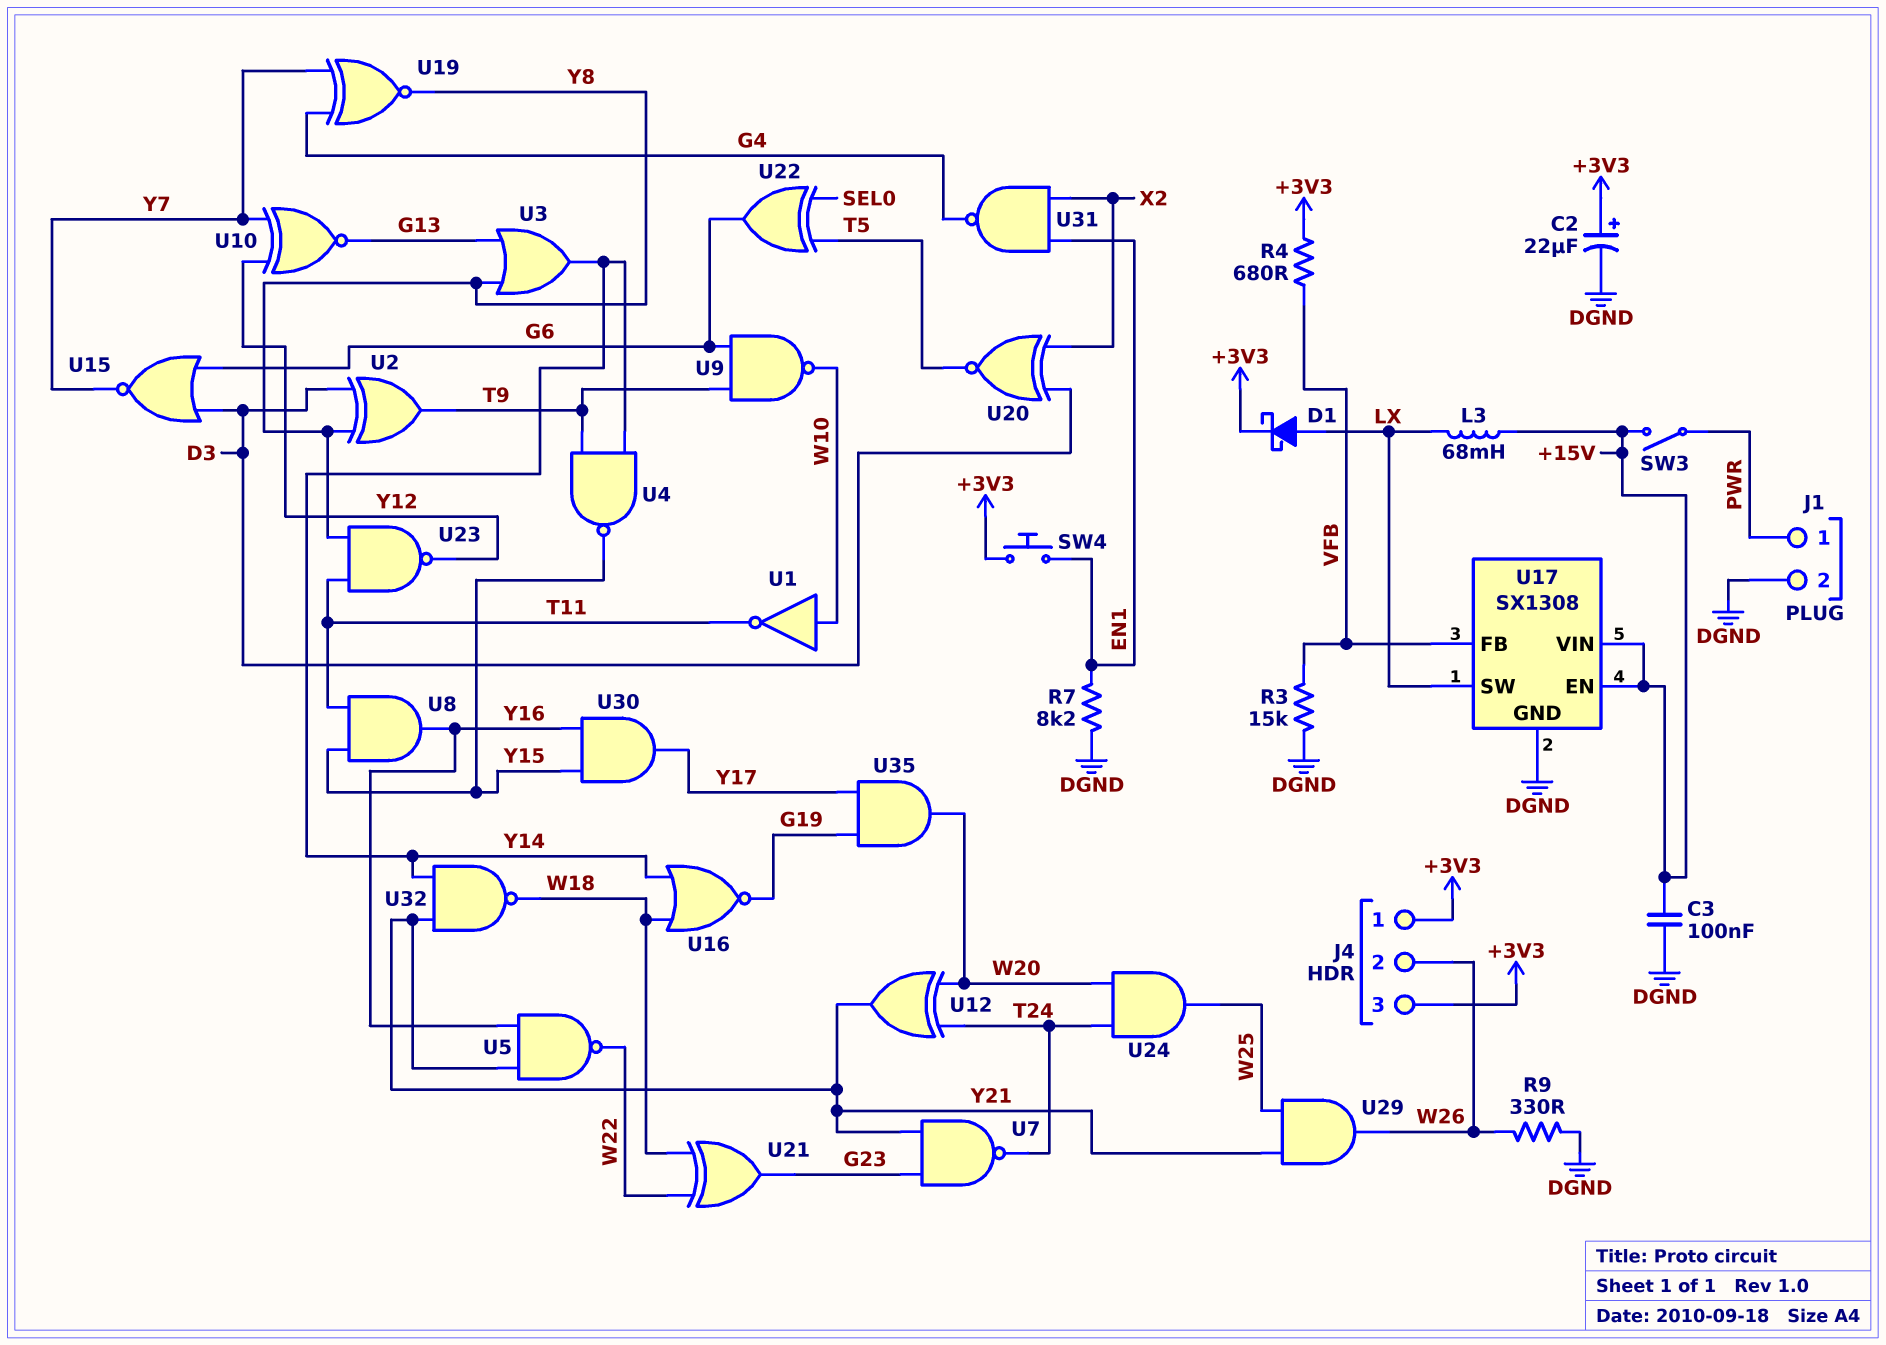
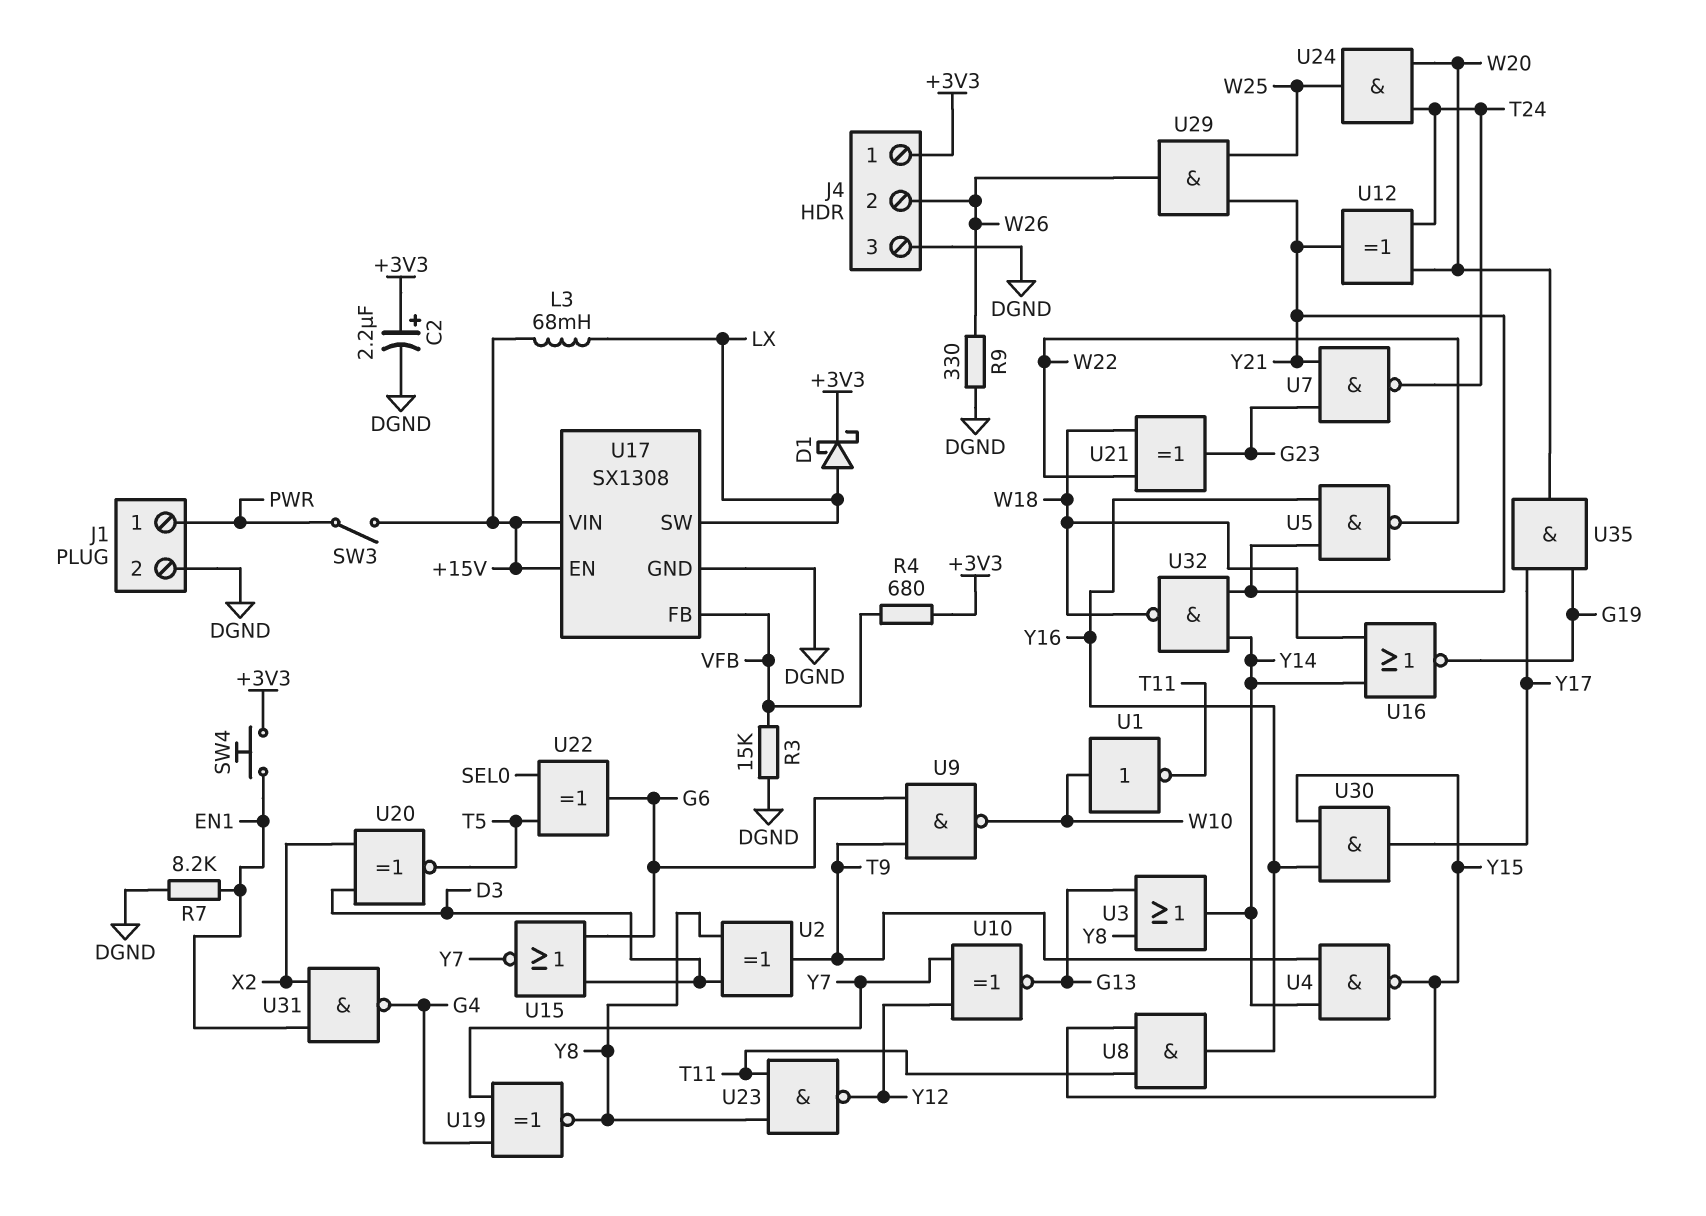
C2: 22uF (plus +3V3, minus DGND) -> 2.2uF (plus +3V3, minus DGND)
C3: 100nF (+15V, DGND) -> none
J4 pin 3: +3V3 -> DGND

